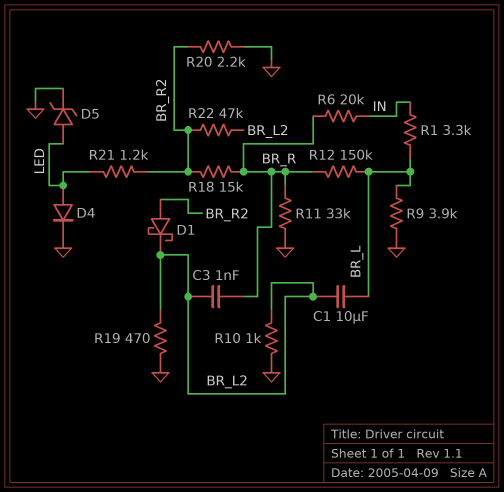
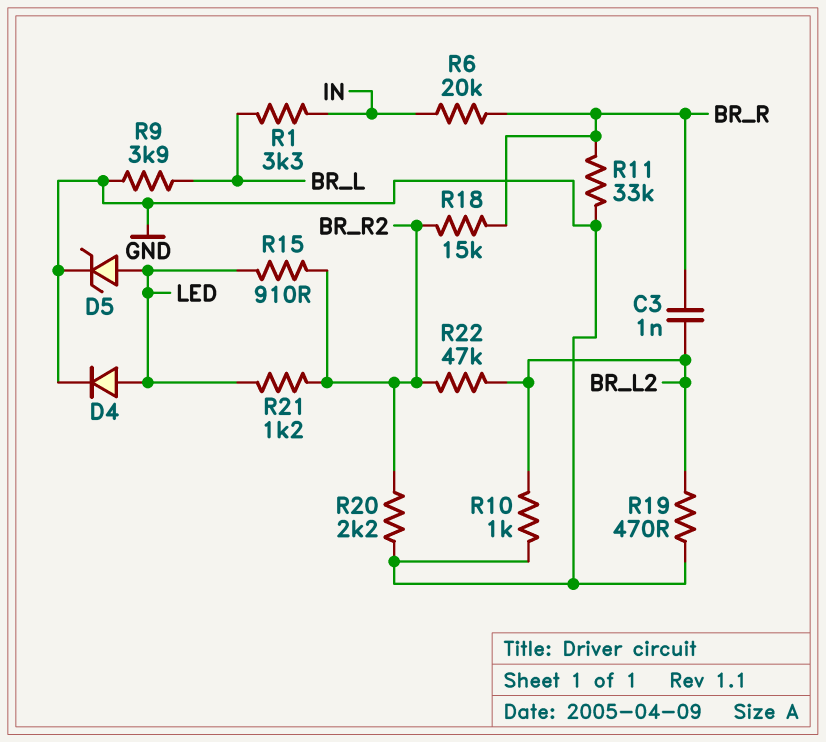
C1: 10uF (BR_L, BR_L2) -> none
D1: schottky (A BR_R2, K BR_L2) -> none
R12: 150k (BR_L, BR_R) -> none
R15: none -> 910 (BR_R2, LED)

